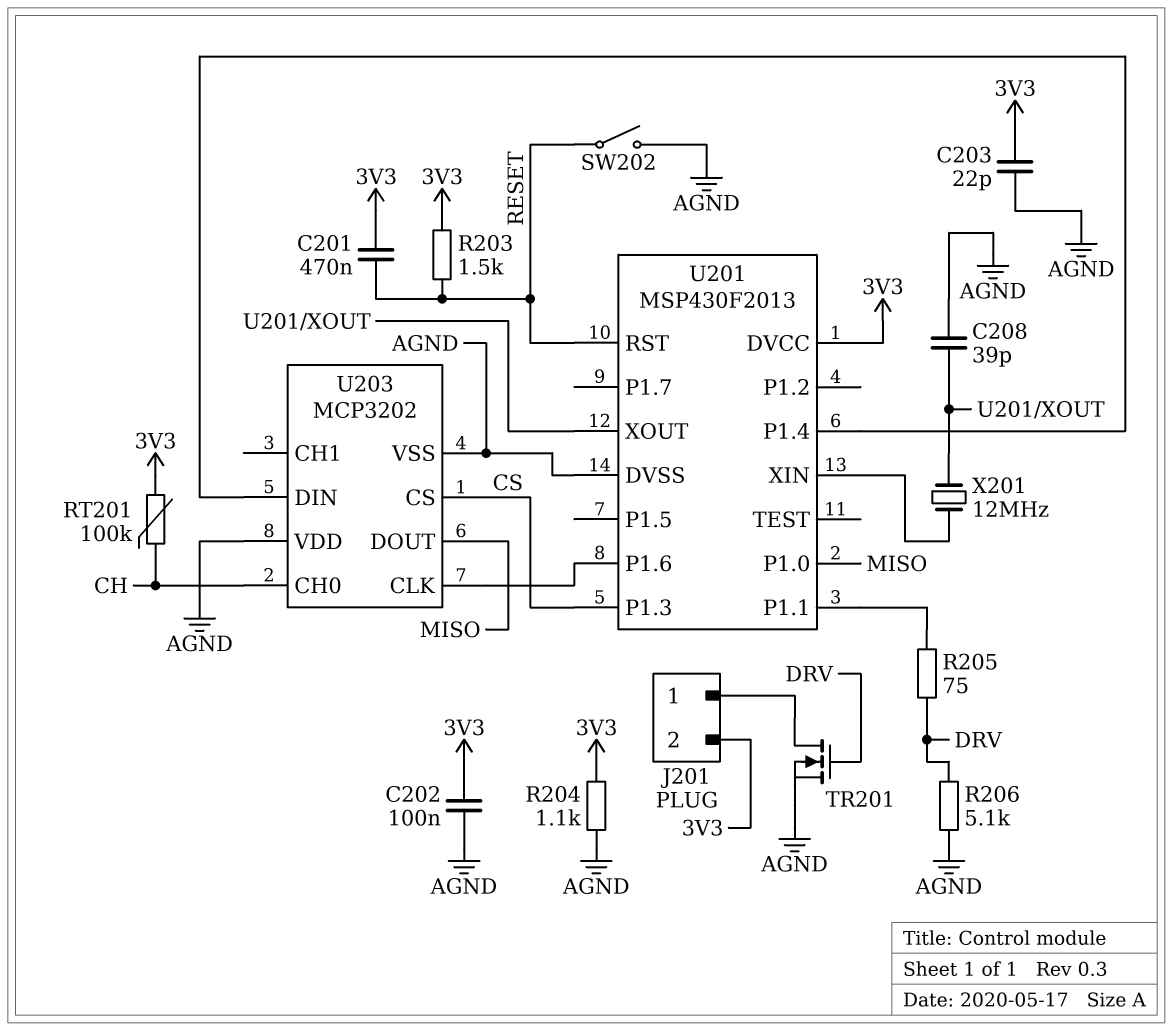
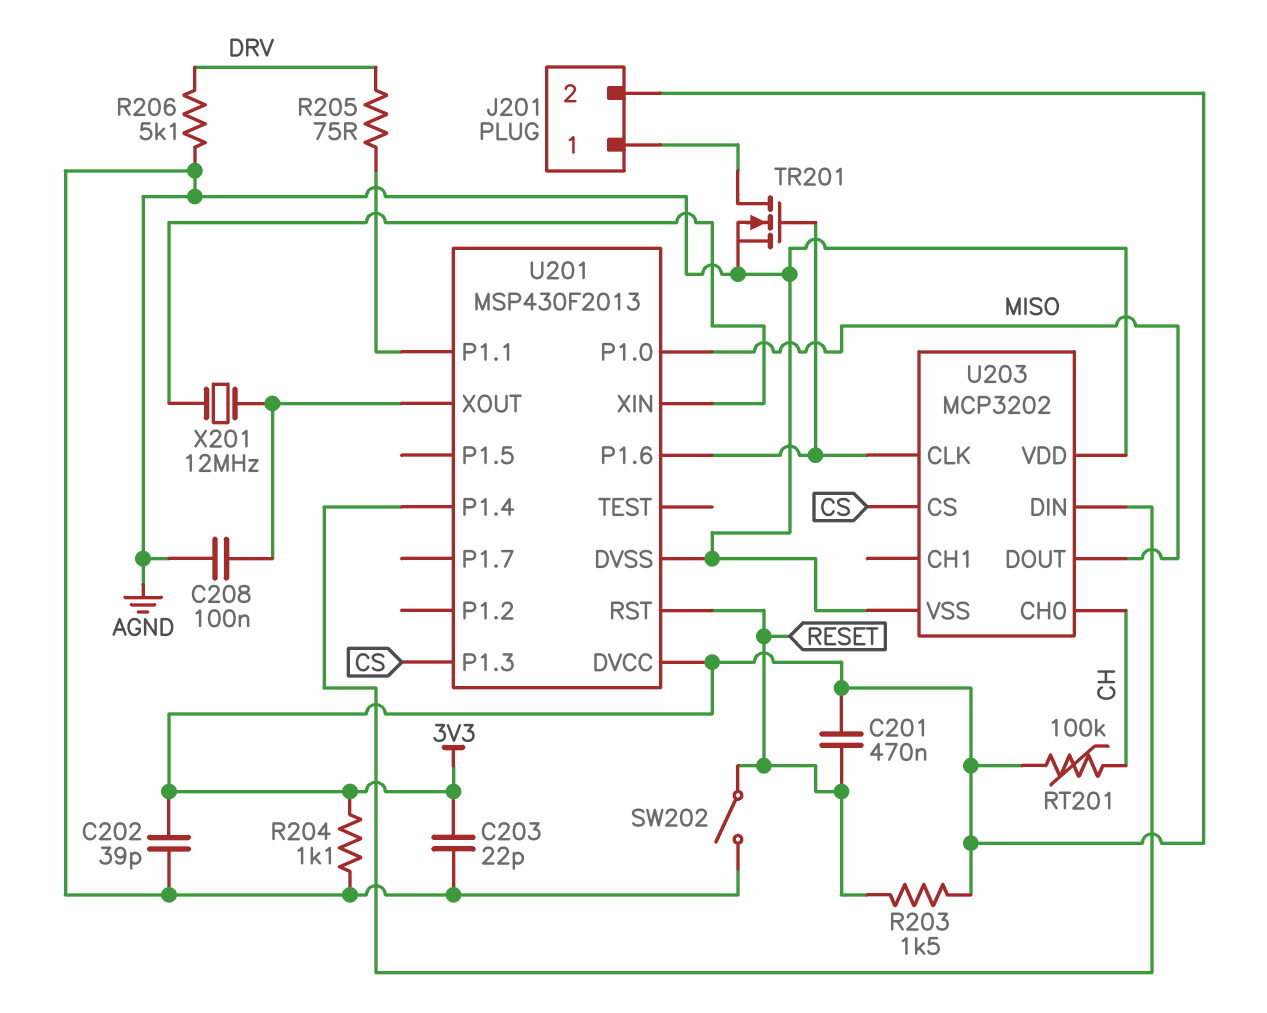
C202: 100nF (3V3, AGND) -> 39pF (3V3, AGND)
C208: 39pF (AGND, U201/XOUT) -> 100nF (AGND, U201/XOUT)
TR201: NMOS (G DRV, D J201/1, S AGND) -> NMOS (G U201/P1.6, D J201/1, S AGND)

